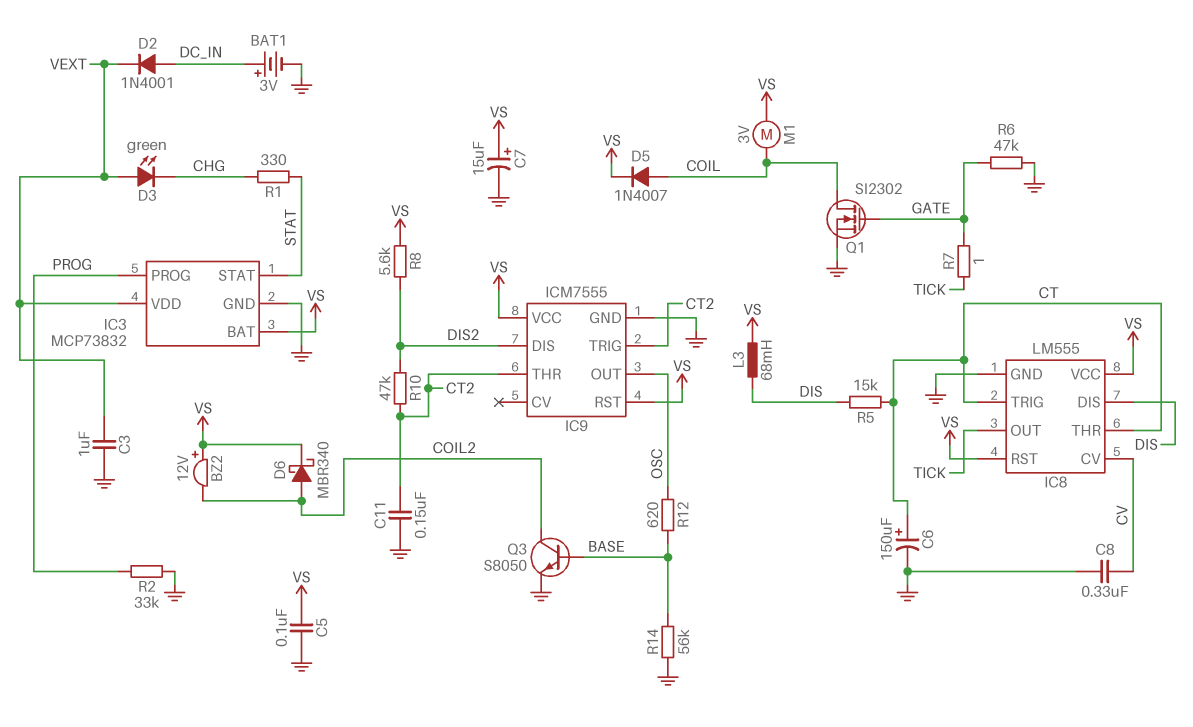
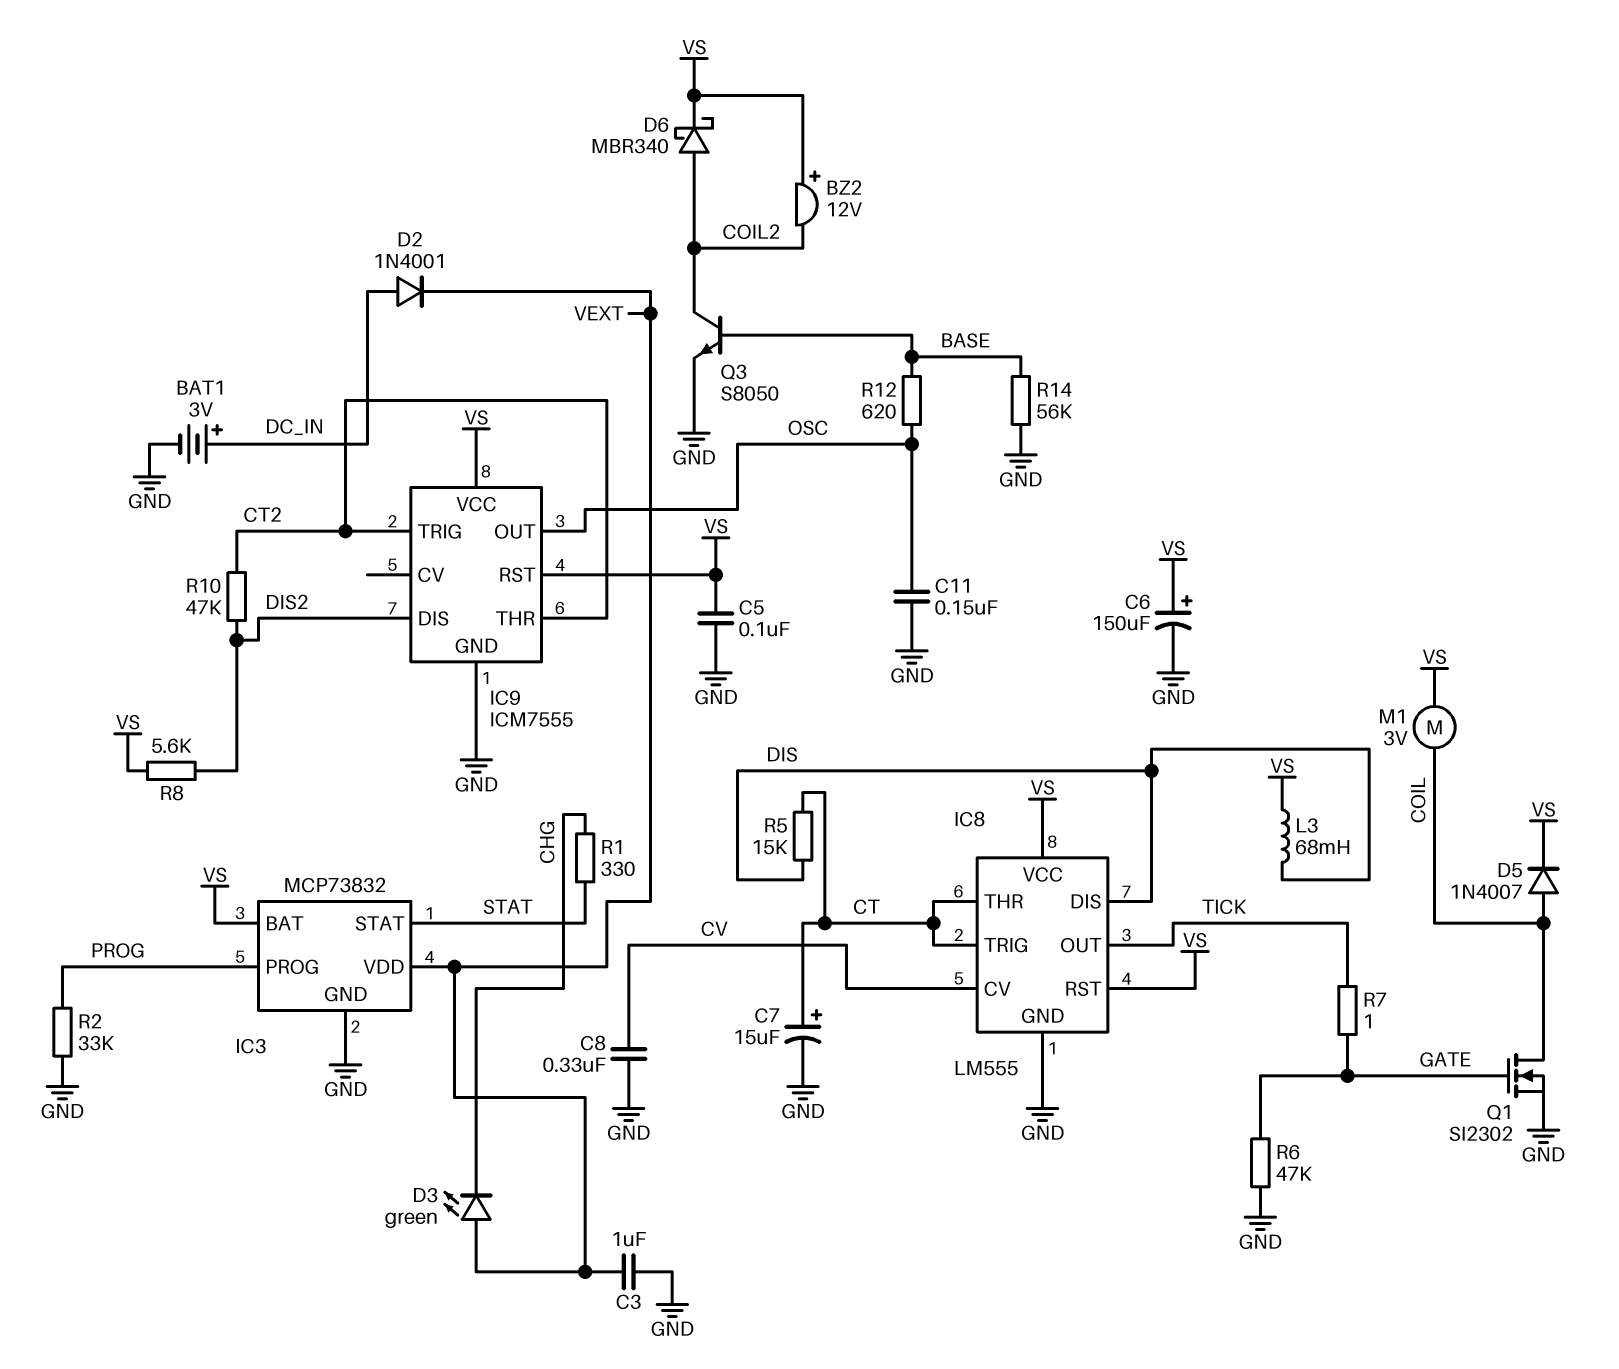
C6: 150uF (plus CT, minus GND) -> 150uF (plus VS, minus GND)
C7: 15uF (plus VS, minus GND) -> 15uF (plus CT, minus GND)
C11: 150nF (CT2, GND) -> 150nF (GND, OSC)

